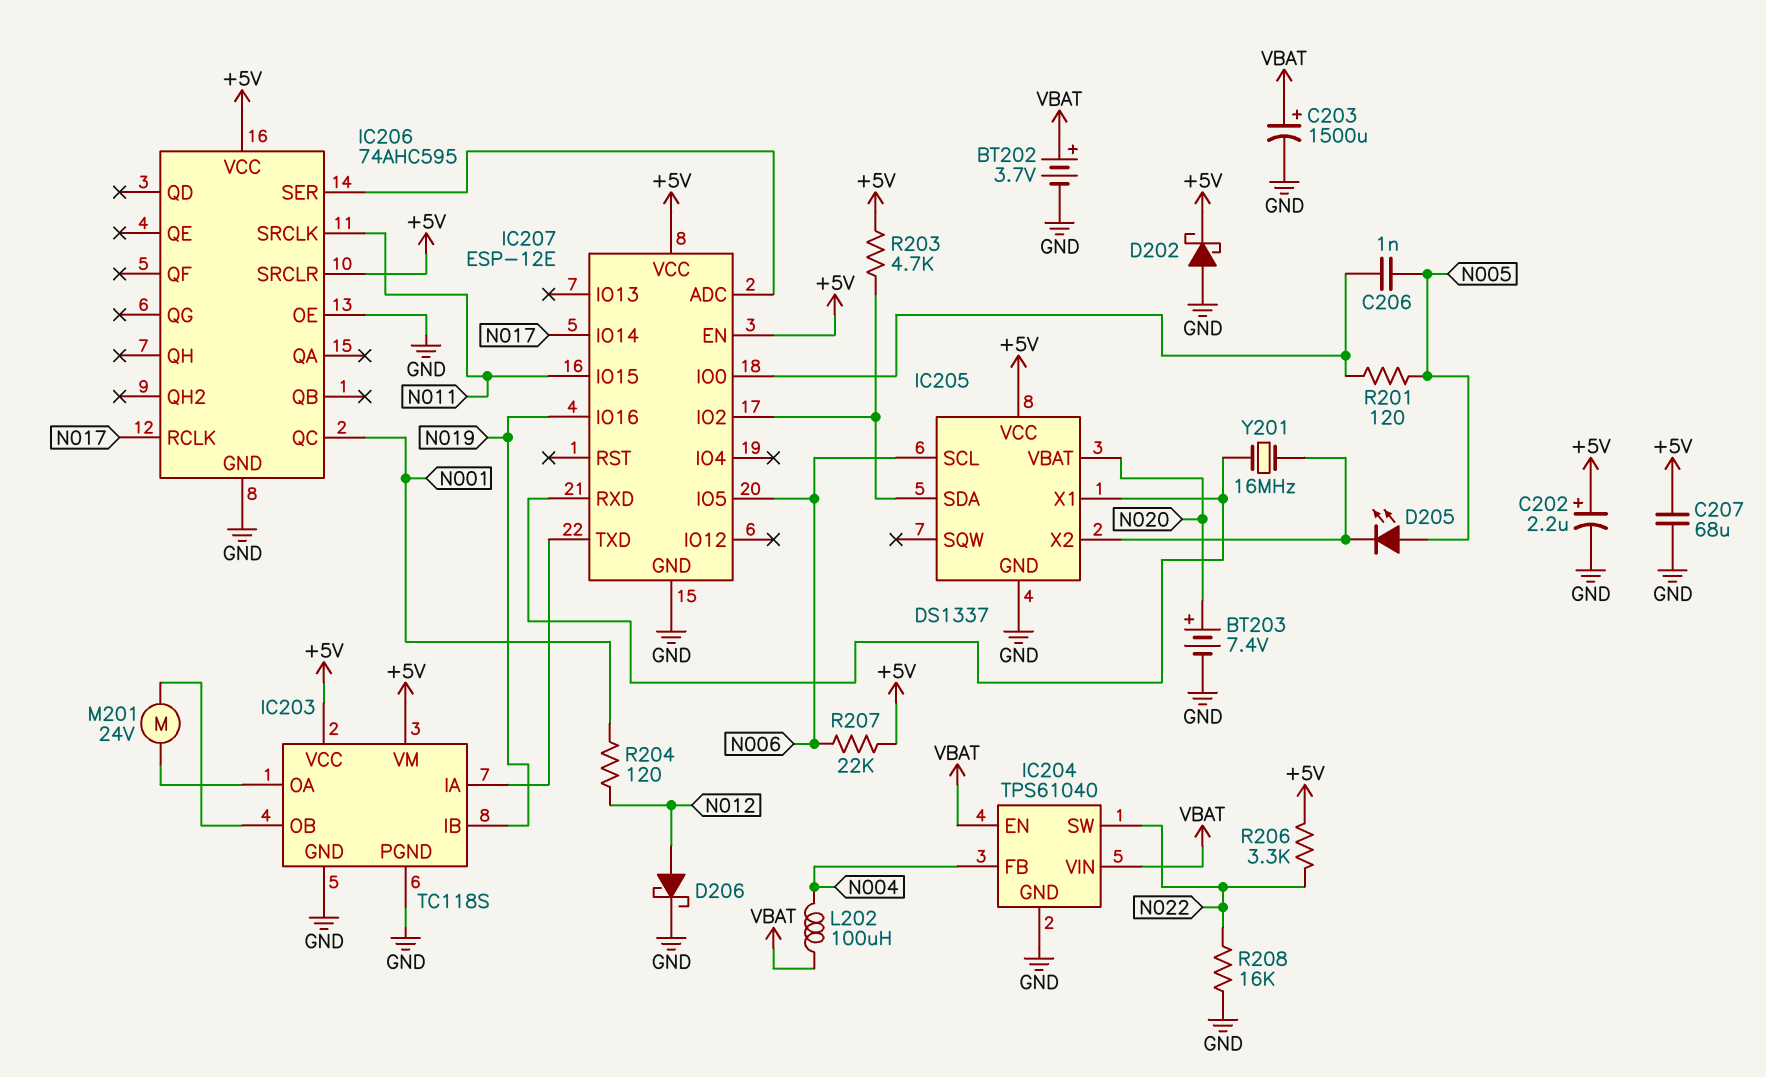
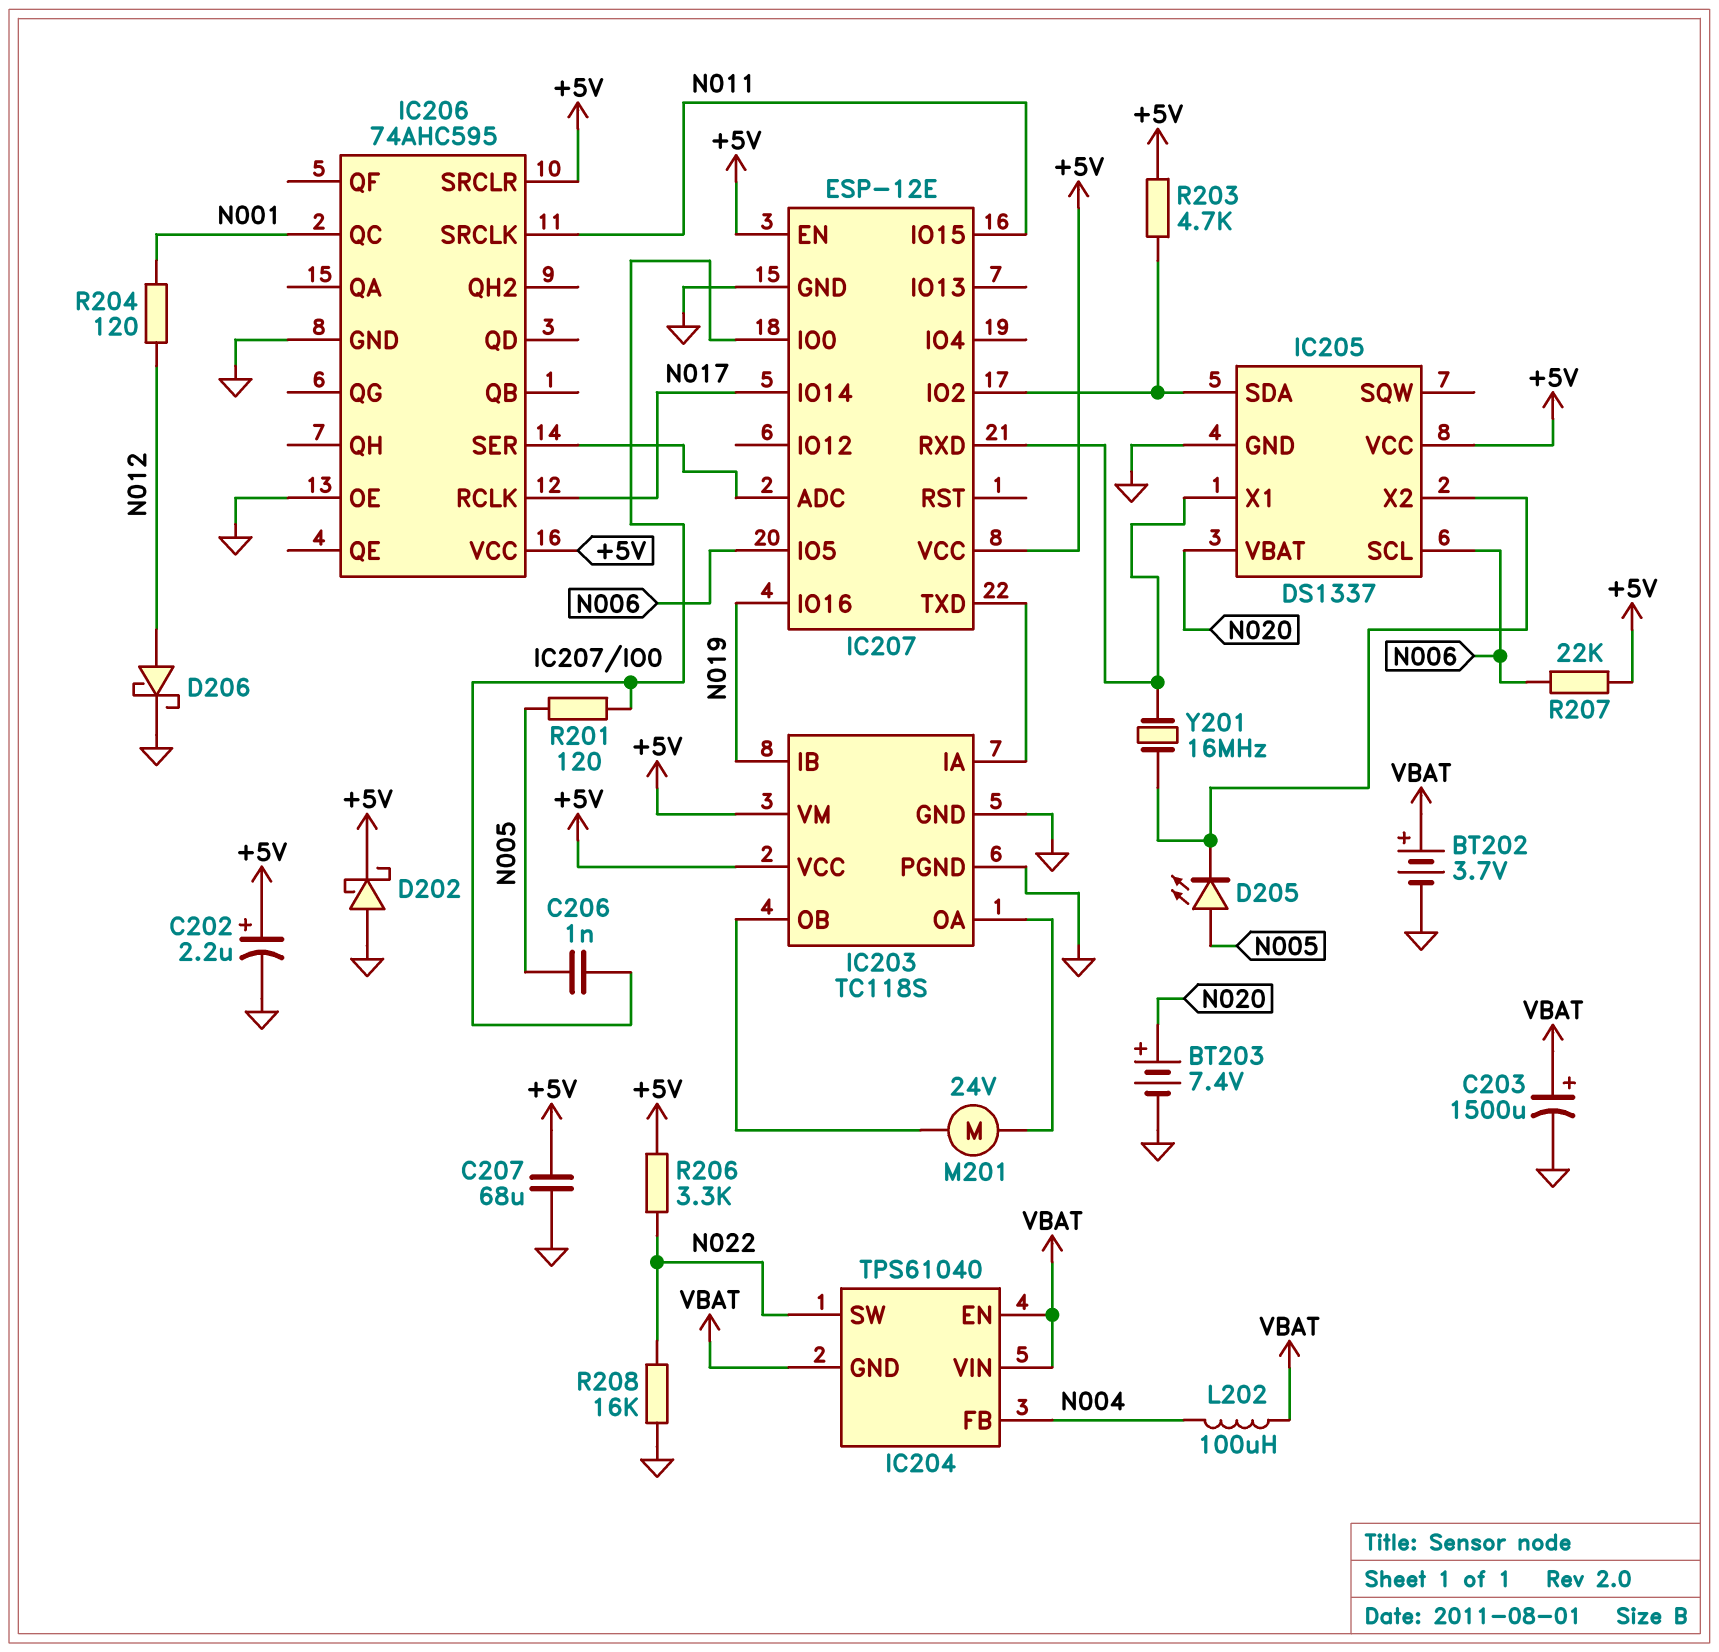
IC204 pin GND: GND -> VBAT

